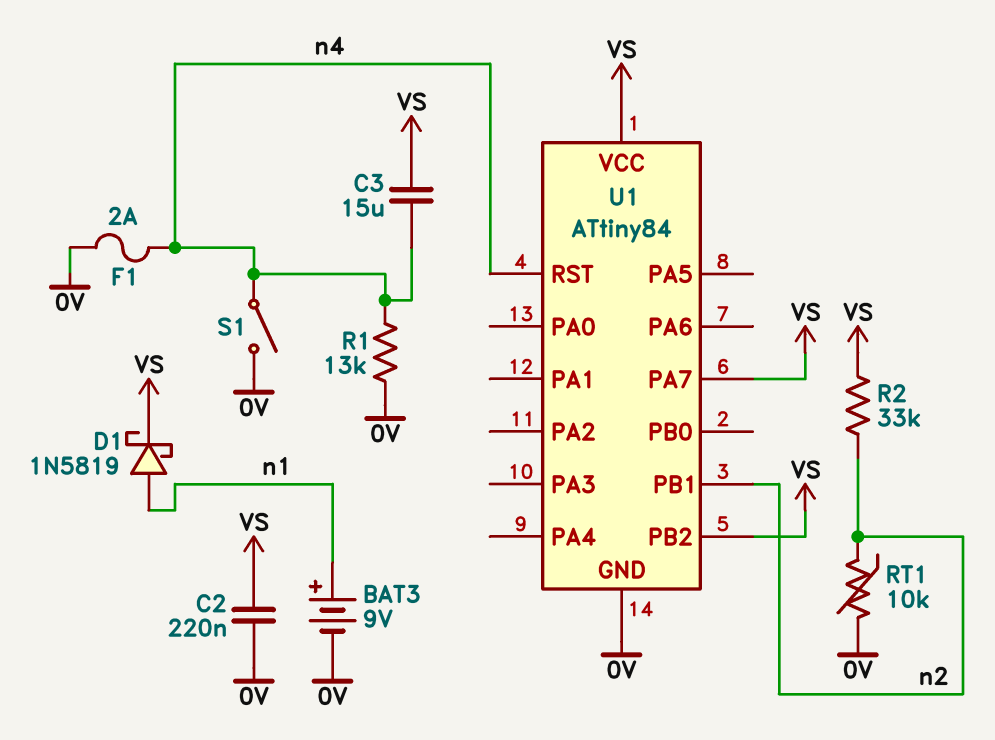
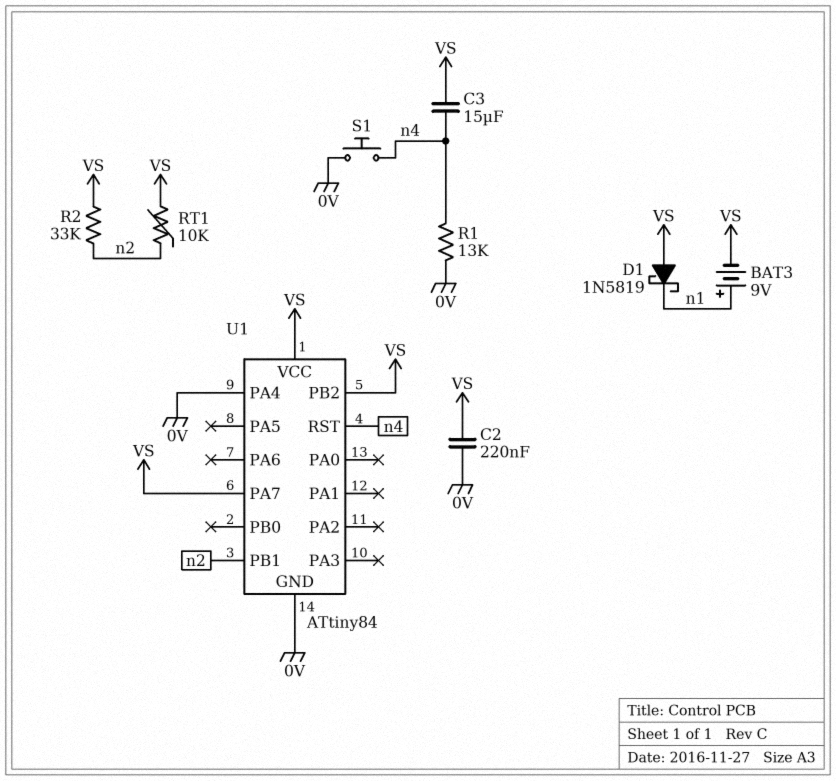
BAT3: 9V (plus n1, minus 0V) -> 9V (plus n1, minus VS)
D1: schottky 1N5819 (A n1, K VS) -> schottky 1N5819 (A VS, K n1)
F1: 2A (0V, n4) -> none
RT1: 10k (0V, n2) -> 10k (VS, n2)
S1: switch (0V, n4) -> button (0V, n4)
U1 pin PA4: none -> 0V

